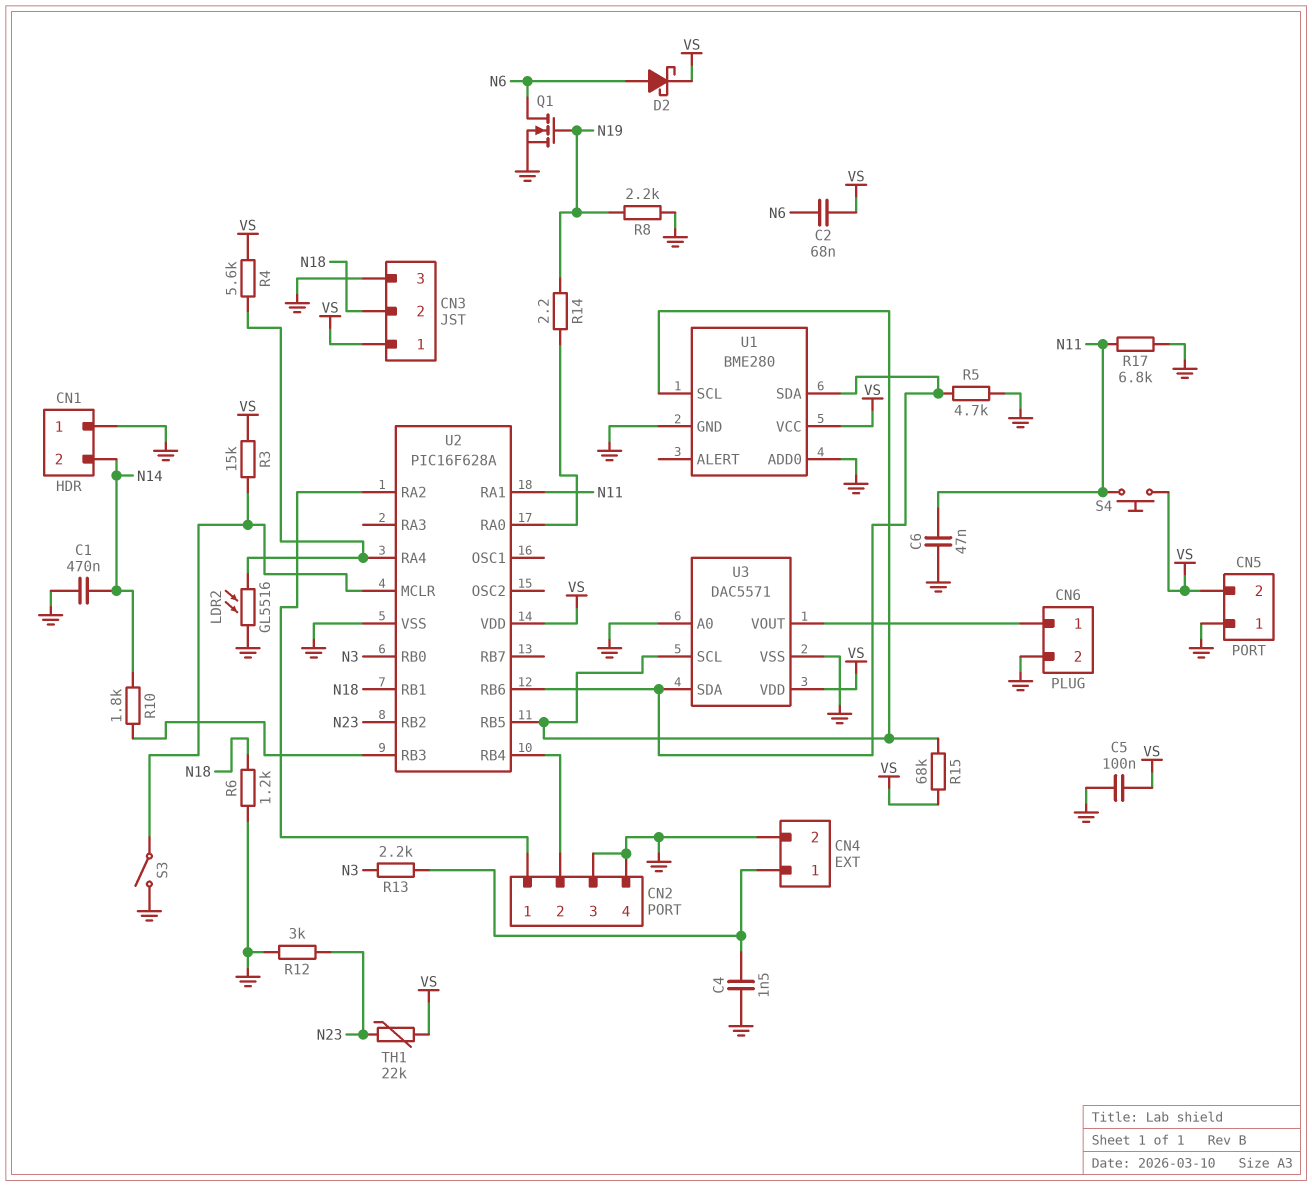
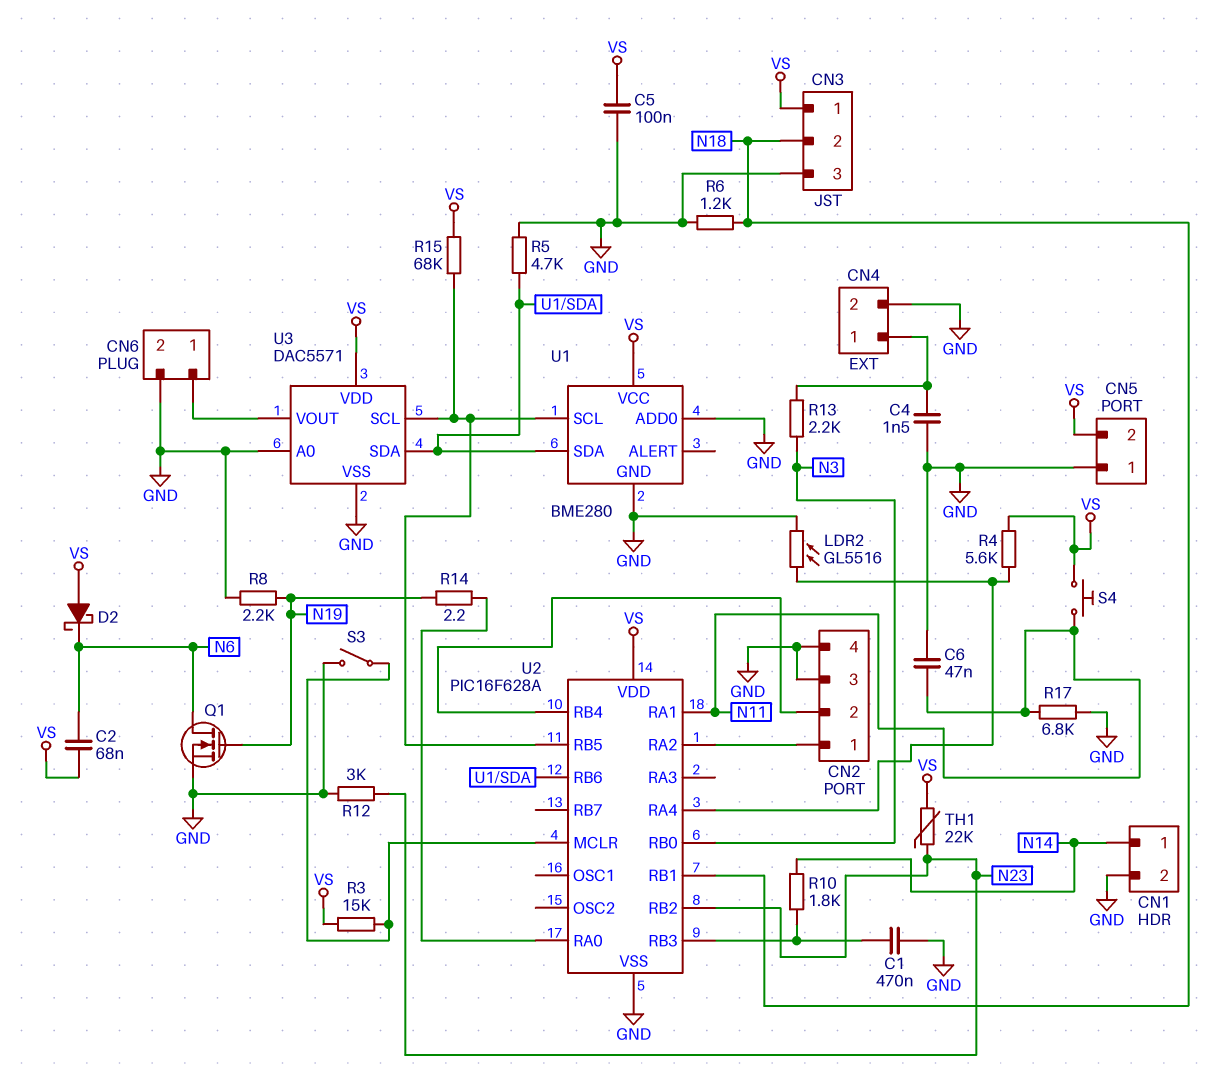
C1: 470nF (GND, N14) -> 470nF (GND, U2/RB3)
CN1 pin 1: GND -> N14
CN1 pin 2: N14 -> GND
D2: schottky (A N6, K VS) -> schottky (A VS, K N6)

